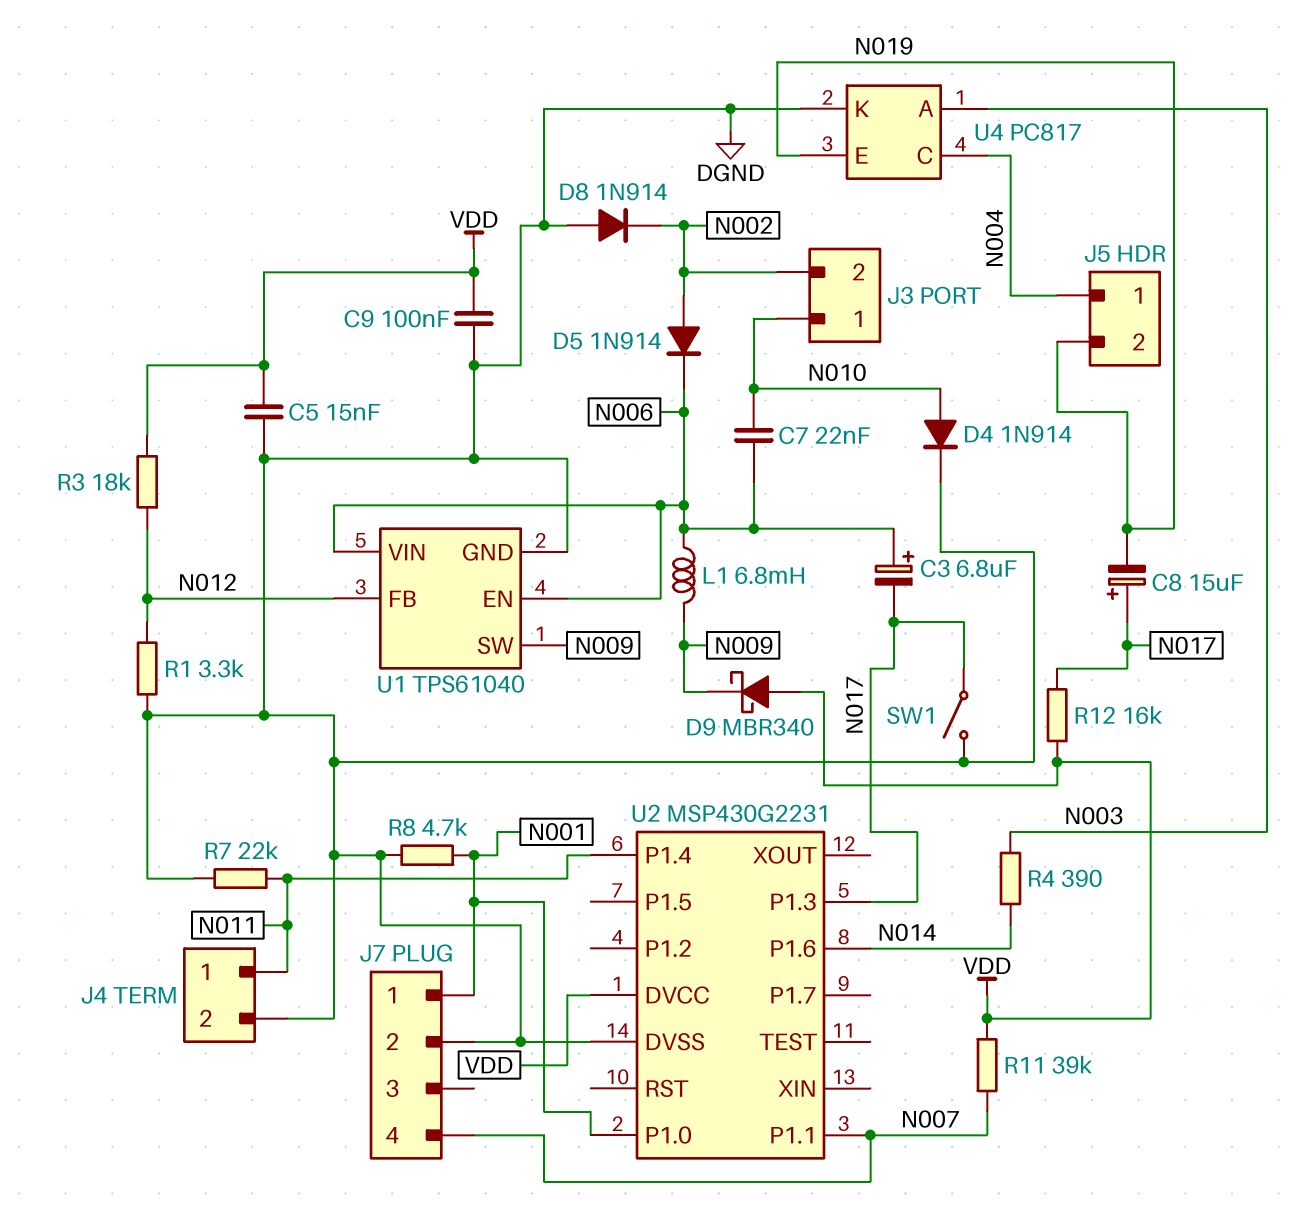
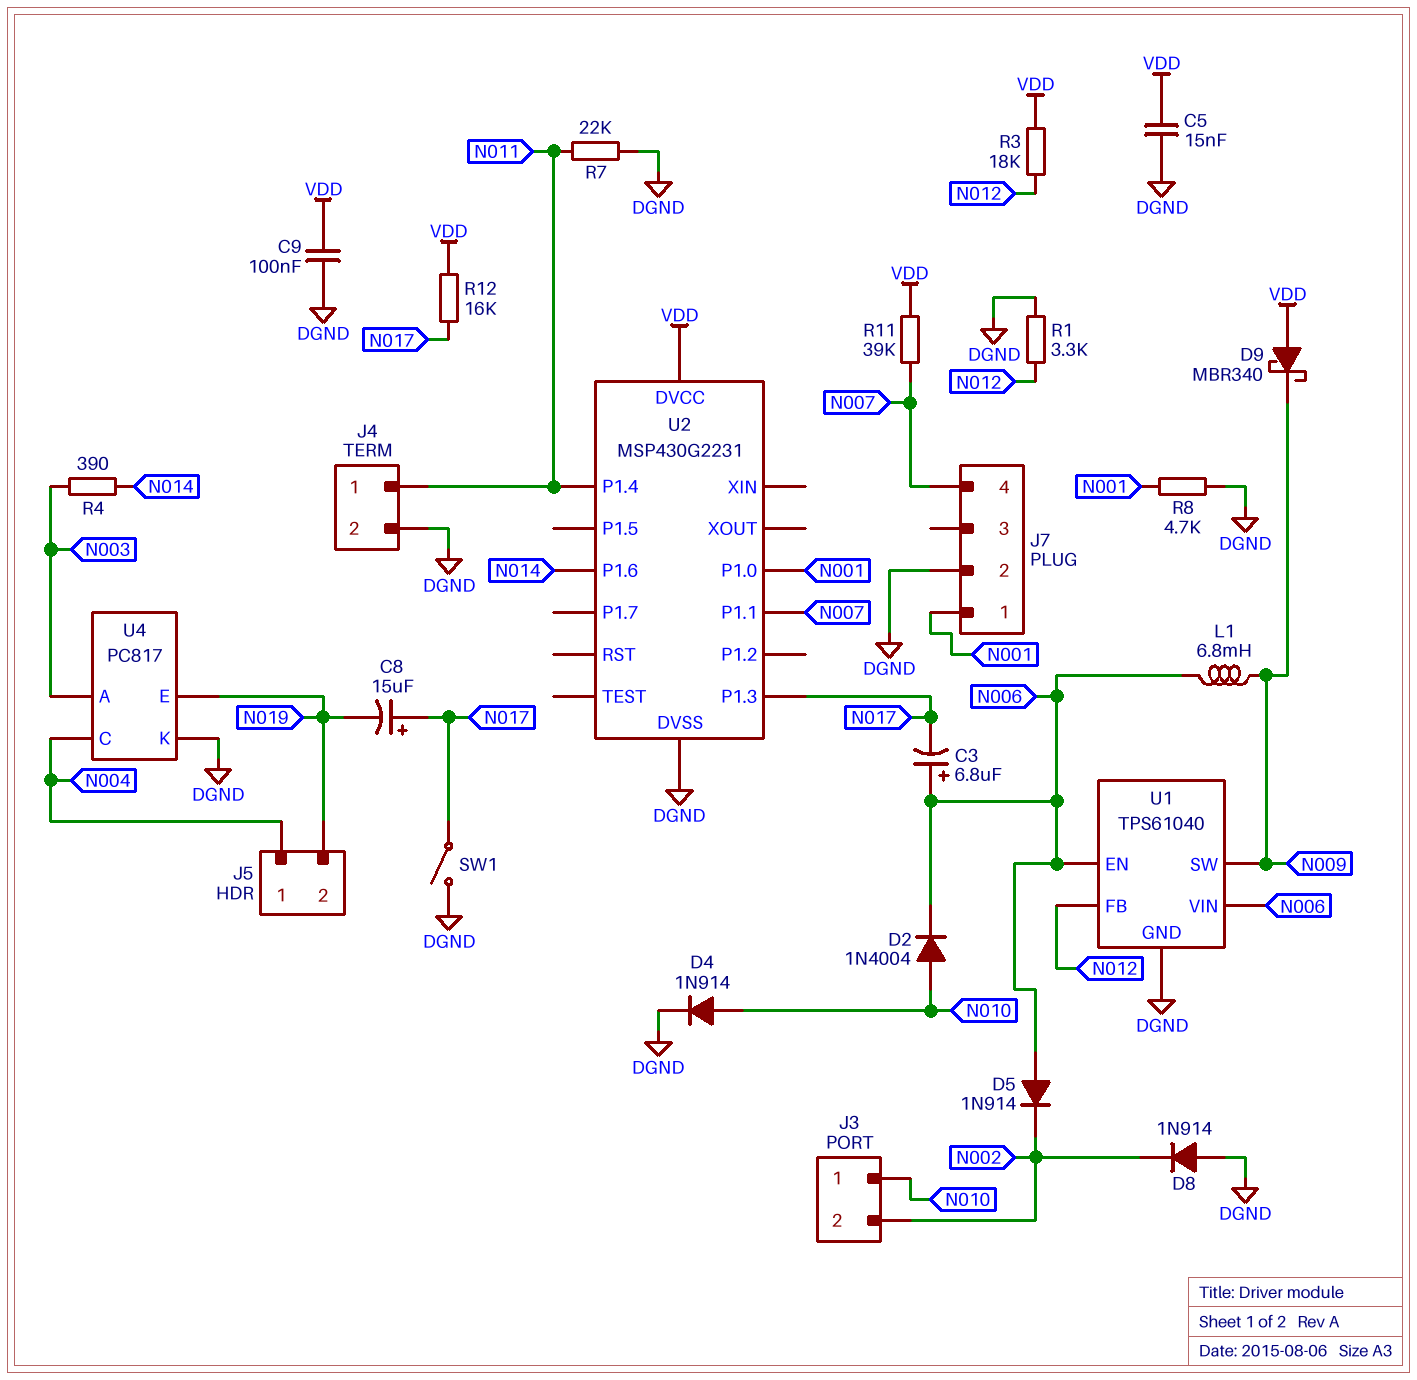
C7: 22nF (N006, N010) -> none
D2: none -> diode 1N4004 (A N010, K N006)
D5: diode 1N914 (A N002, K N006) -> diode 1N914 (A N006, K N002)

